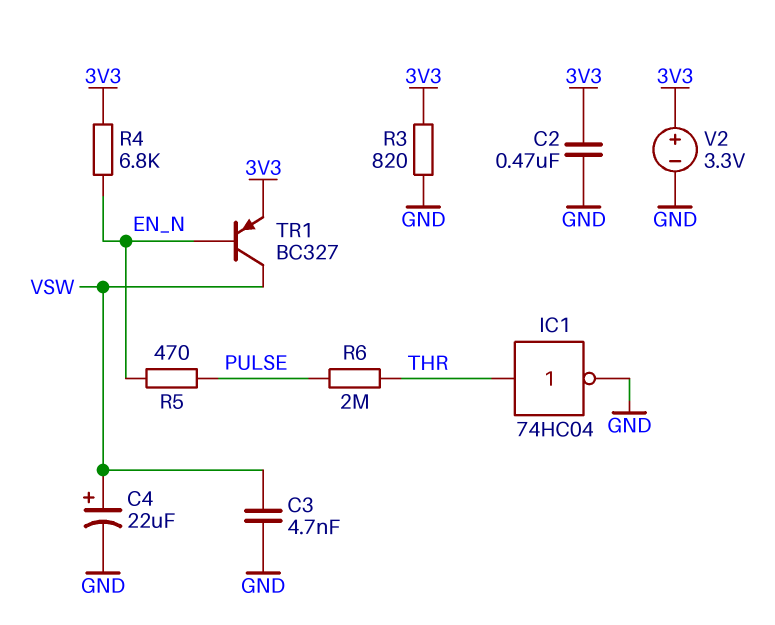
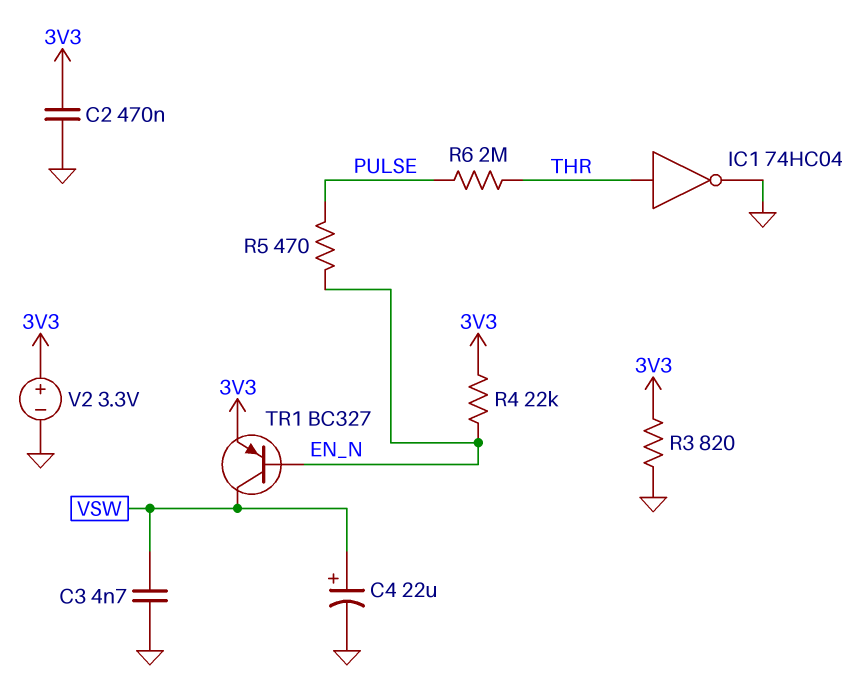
R4: 6.8k (3V3, EN_N) -> 22k (3V3, EN_N)

